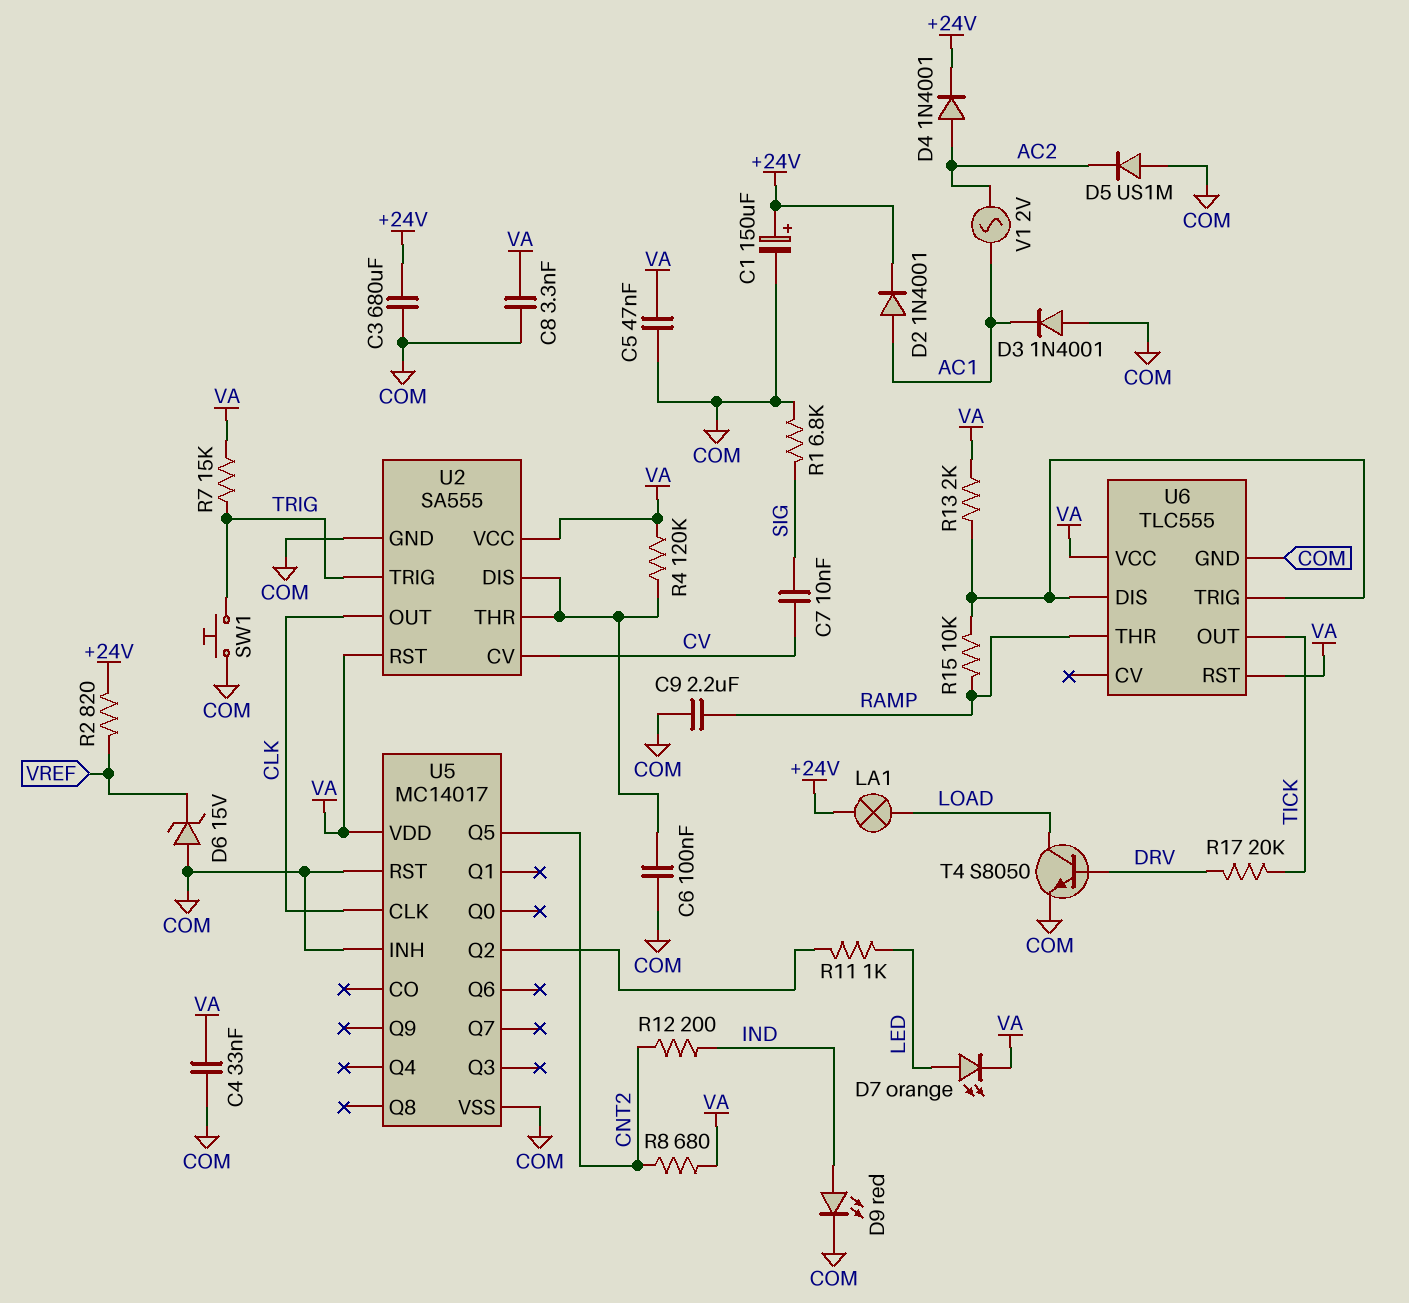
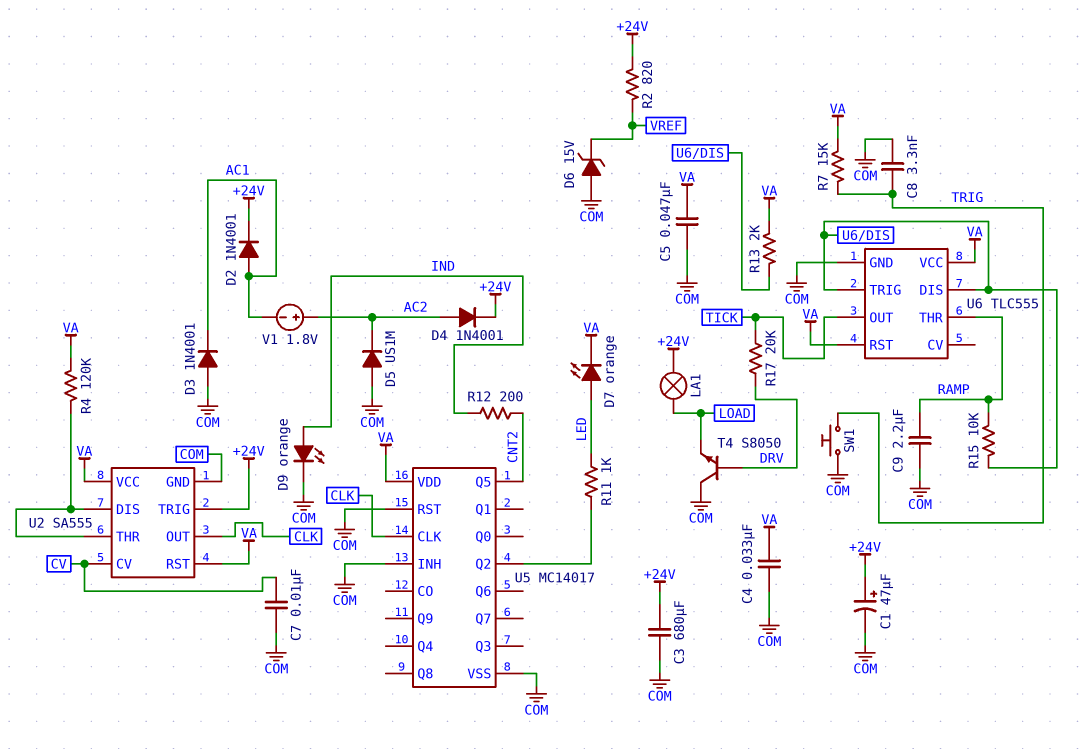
C1: 150uF (plus +24V, minus COM) -> 47uF (plus +24V, minus COM)
C6: 100nF (COM, U2/DIS) -> none
C7: 10nF (CV, SIG) -> 10nF (COM, CV)
C8: 3.3nF (COM, VA) -> 3.3nF (COM, TRIG)
D9: LED red (A IND, K COM) -> LED orange (A IND, K COM)
R1: 6.8k (COM, SIG) -> none
R8: 680 (CNT2, VA) -> none
T4: NPN S8050 (B DRV, C LOAD, E COM) -> NPN S8050 (B DRV, C COM, E LOAD)
U2 pin TRIG: TRIG -> +24V
V1: AC 2V (AC1, AC2) -> 1.8V (plus AC2, minus AC1)

